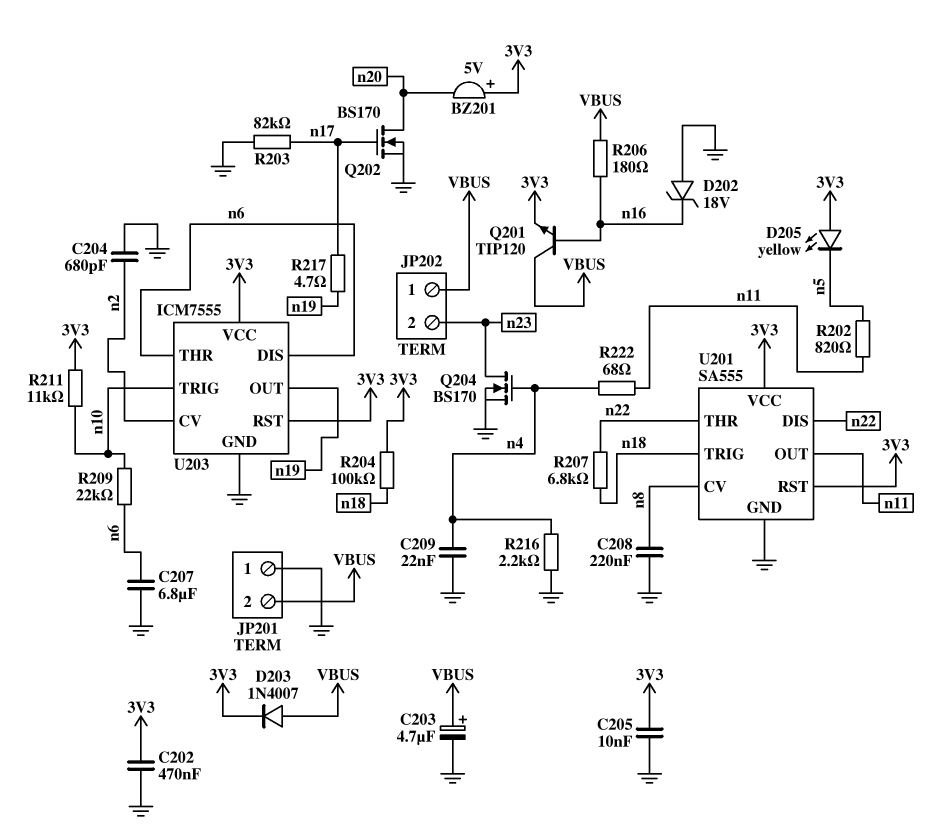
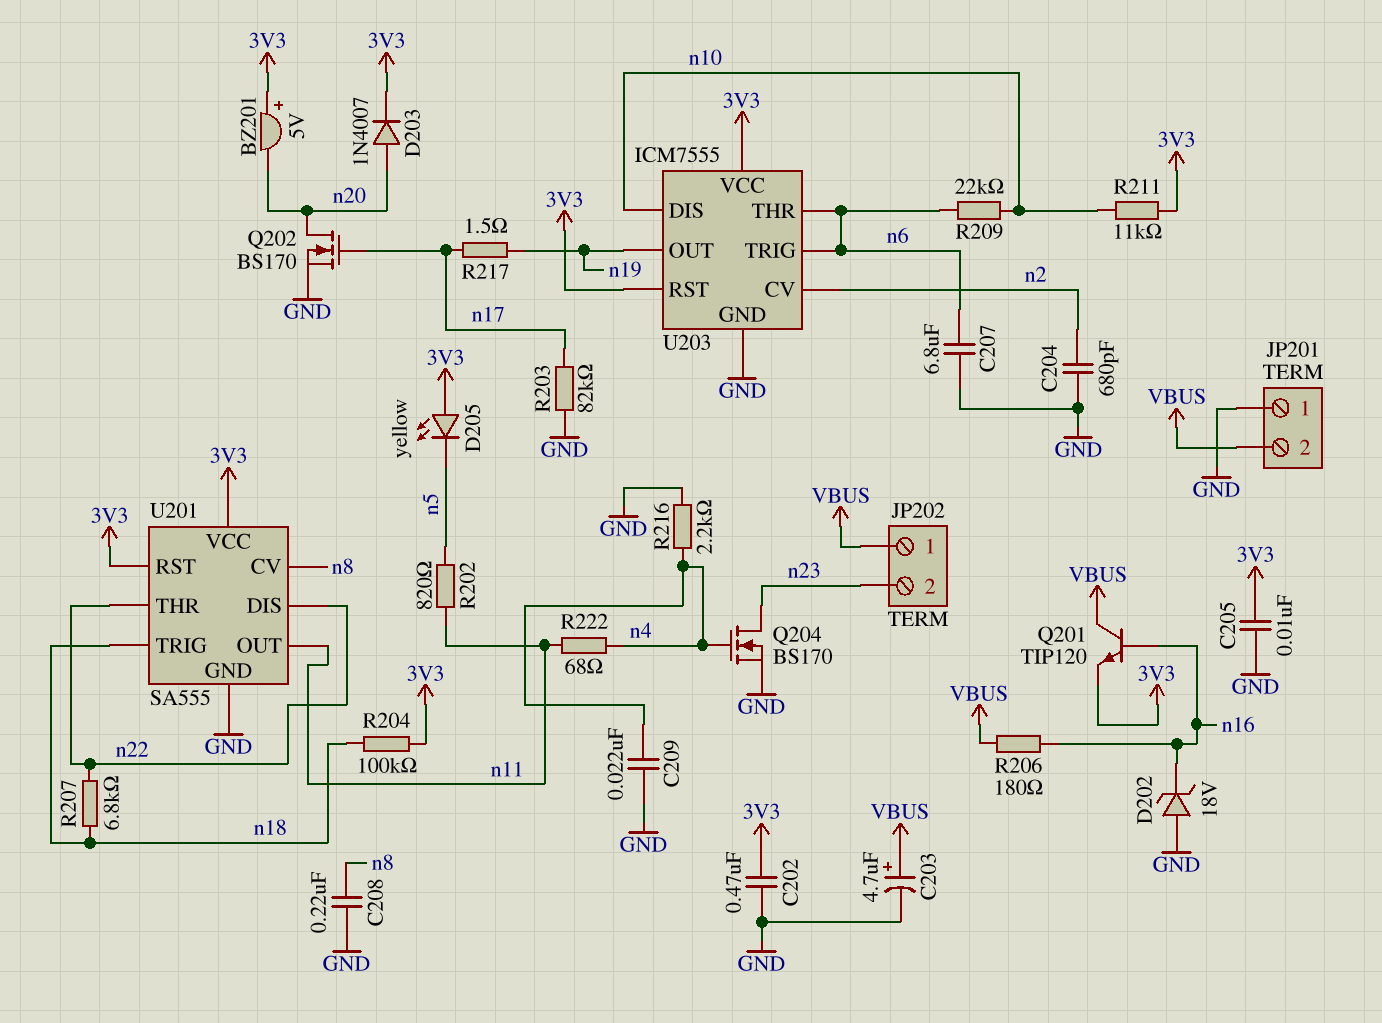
D203: diode 1N4007 (A VBUS, K 3V3) -> diode 1N4007 (A n20, K 3V3)
R217: 4.7 (n17, n19) -> 1.5 (n17, n19)
U203 pin DIS: n6 -> n10
U203 pin TRIG: n10 -> n6

